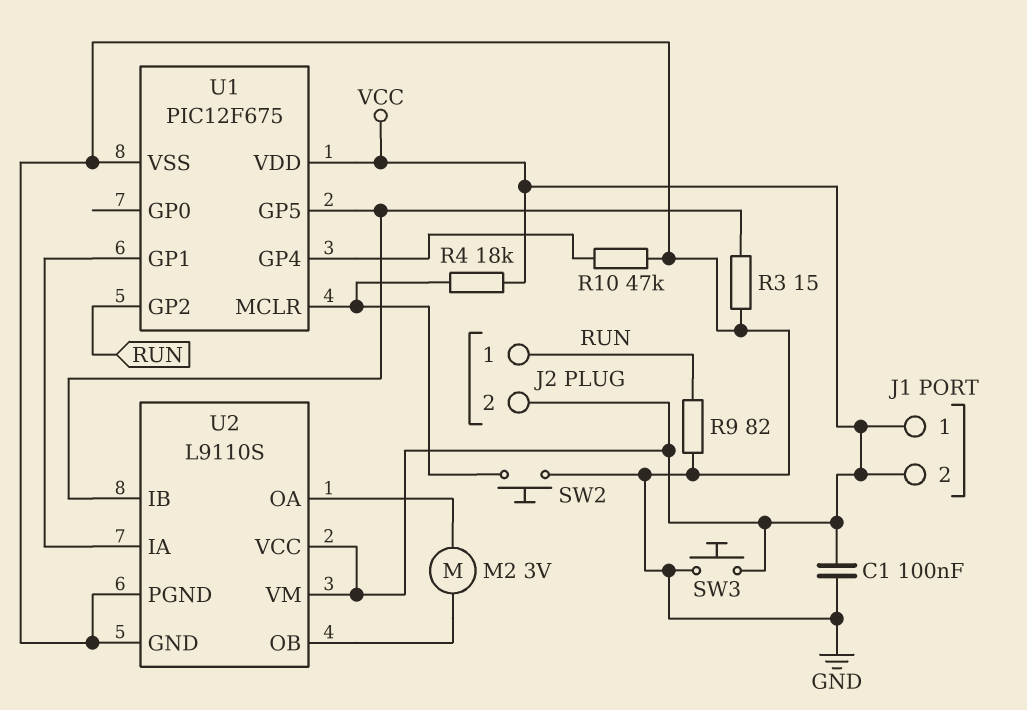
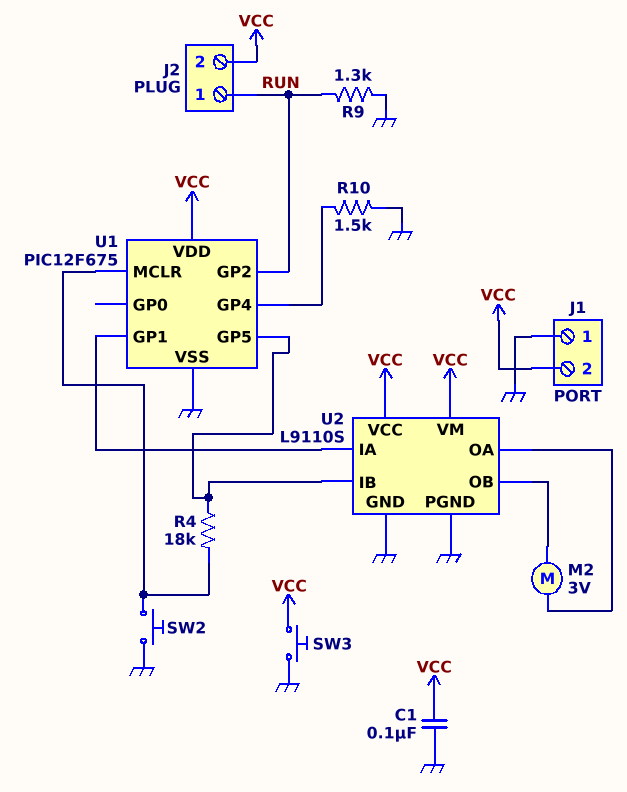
J1 pin 1: VCC -> GND
R3: 15 (GND, U1/GP5) -> none
R4: 18k (U1/MCLR, VCC) -> 18k (U1/GP5, U1/MCLR)
R9: 82 (GND, RUN) -> 1.3k (GND, RUN)
R10: 47k (GND, U1/GP4) -> 1.5k (GND, U1/GP4)

